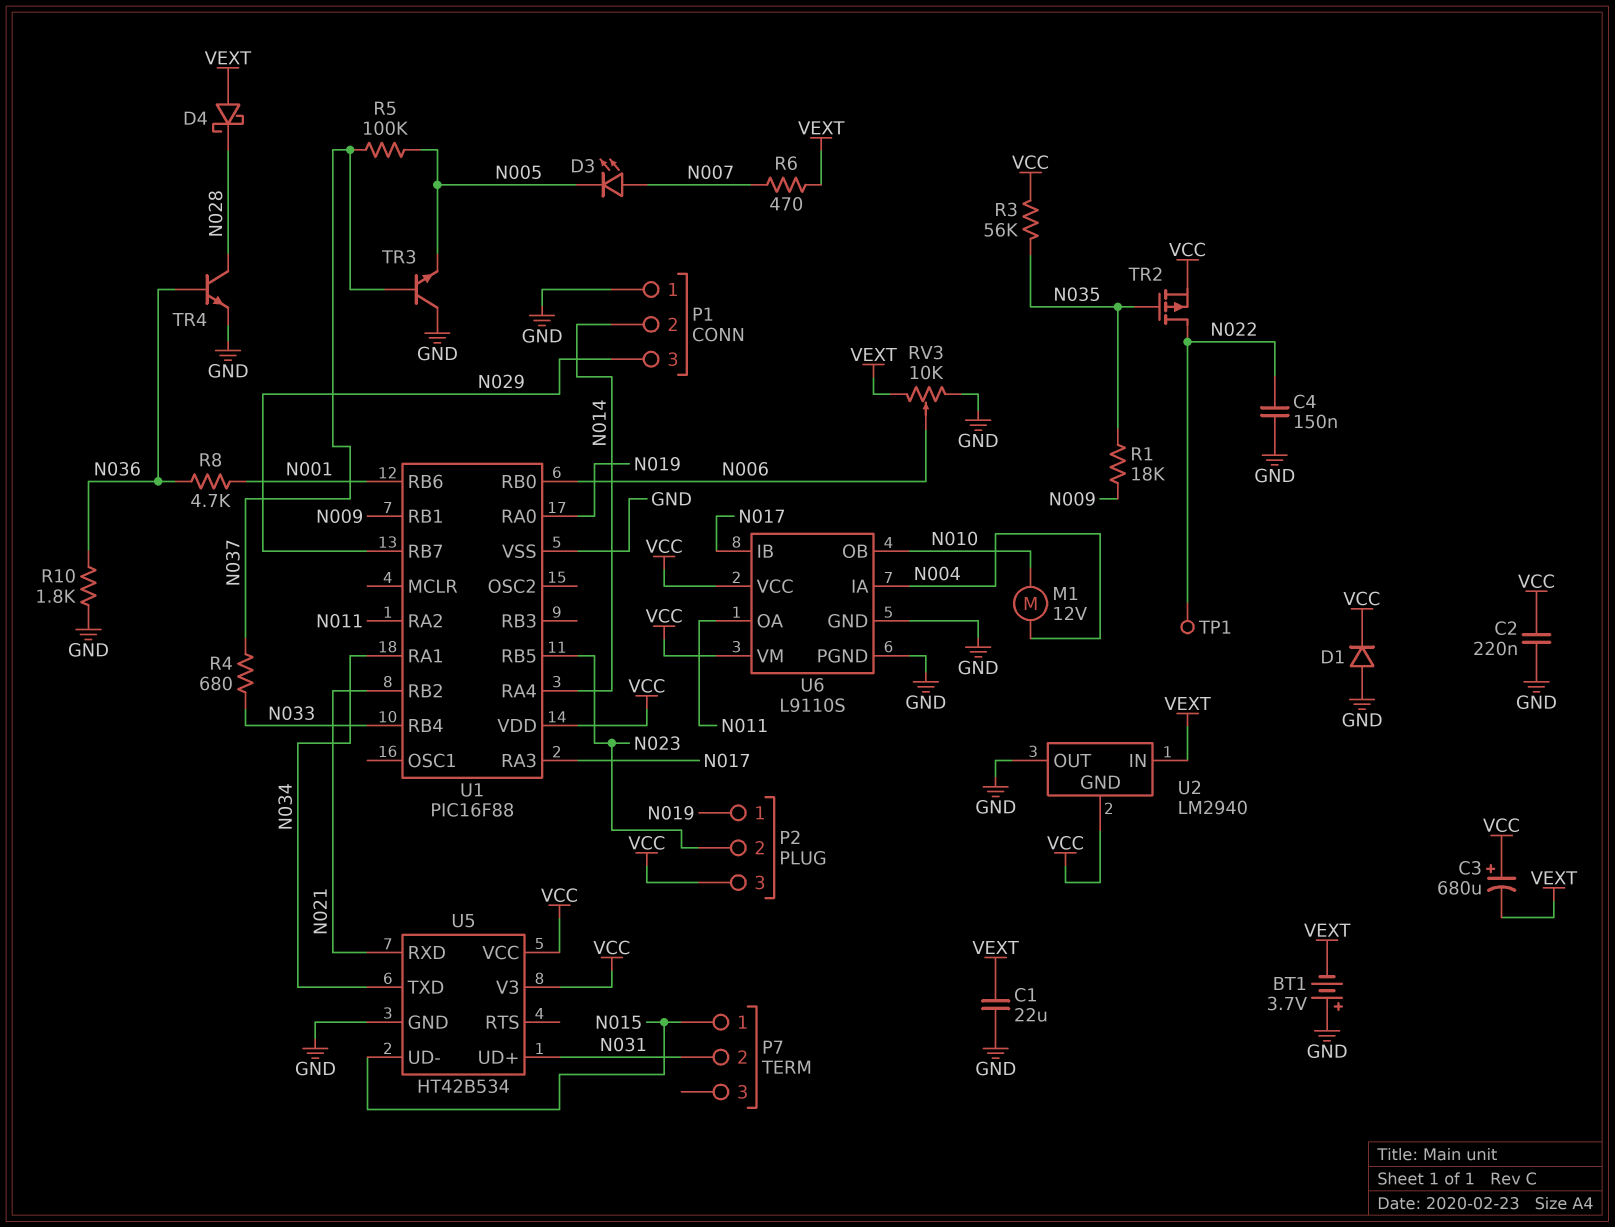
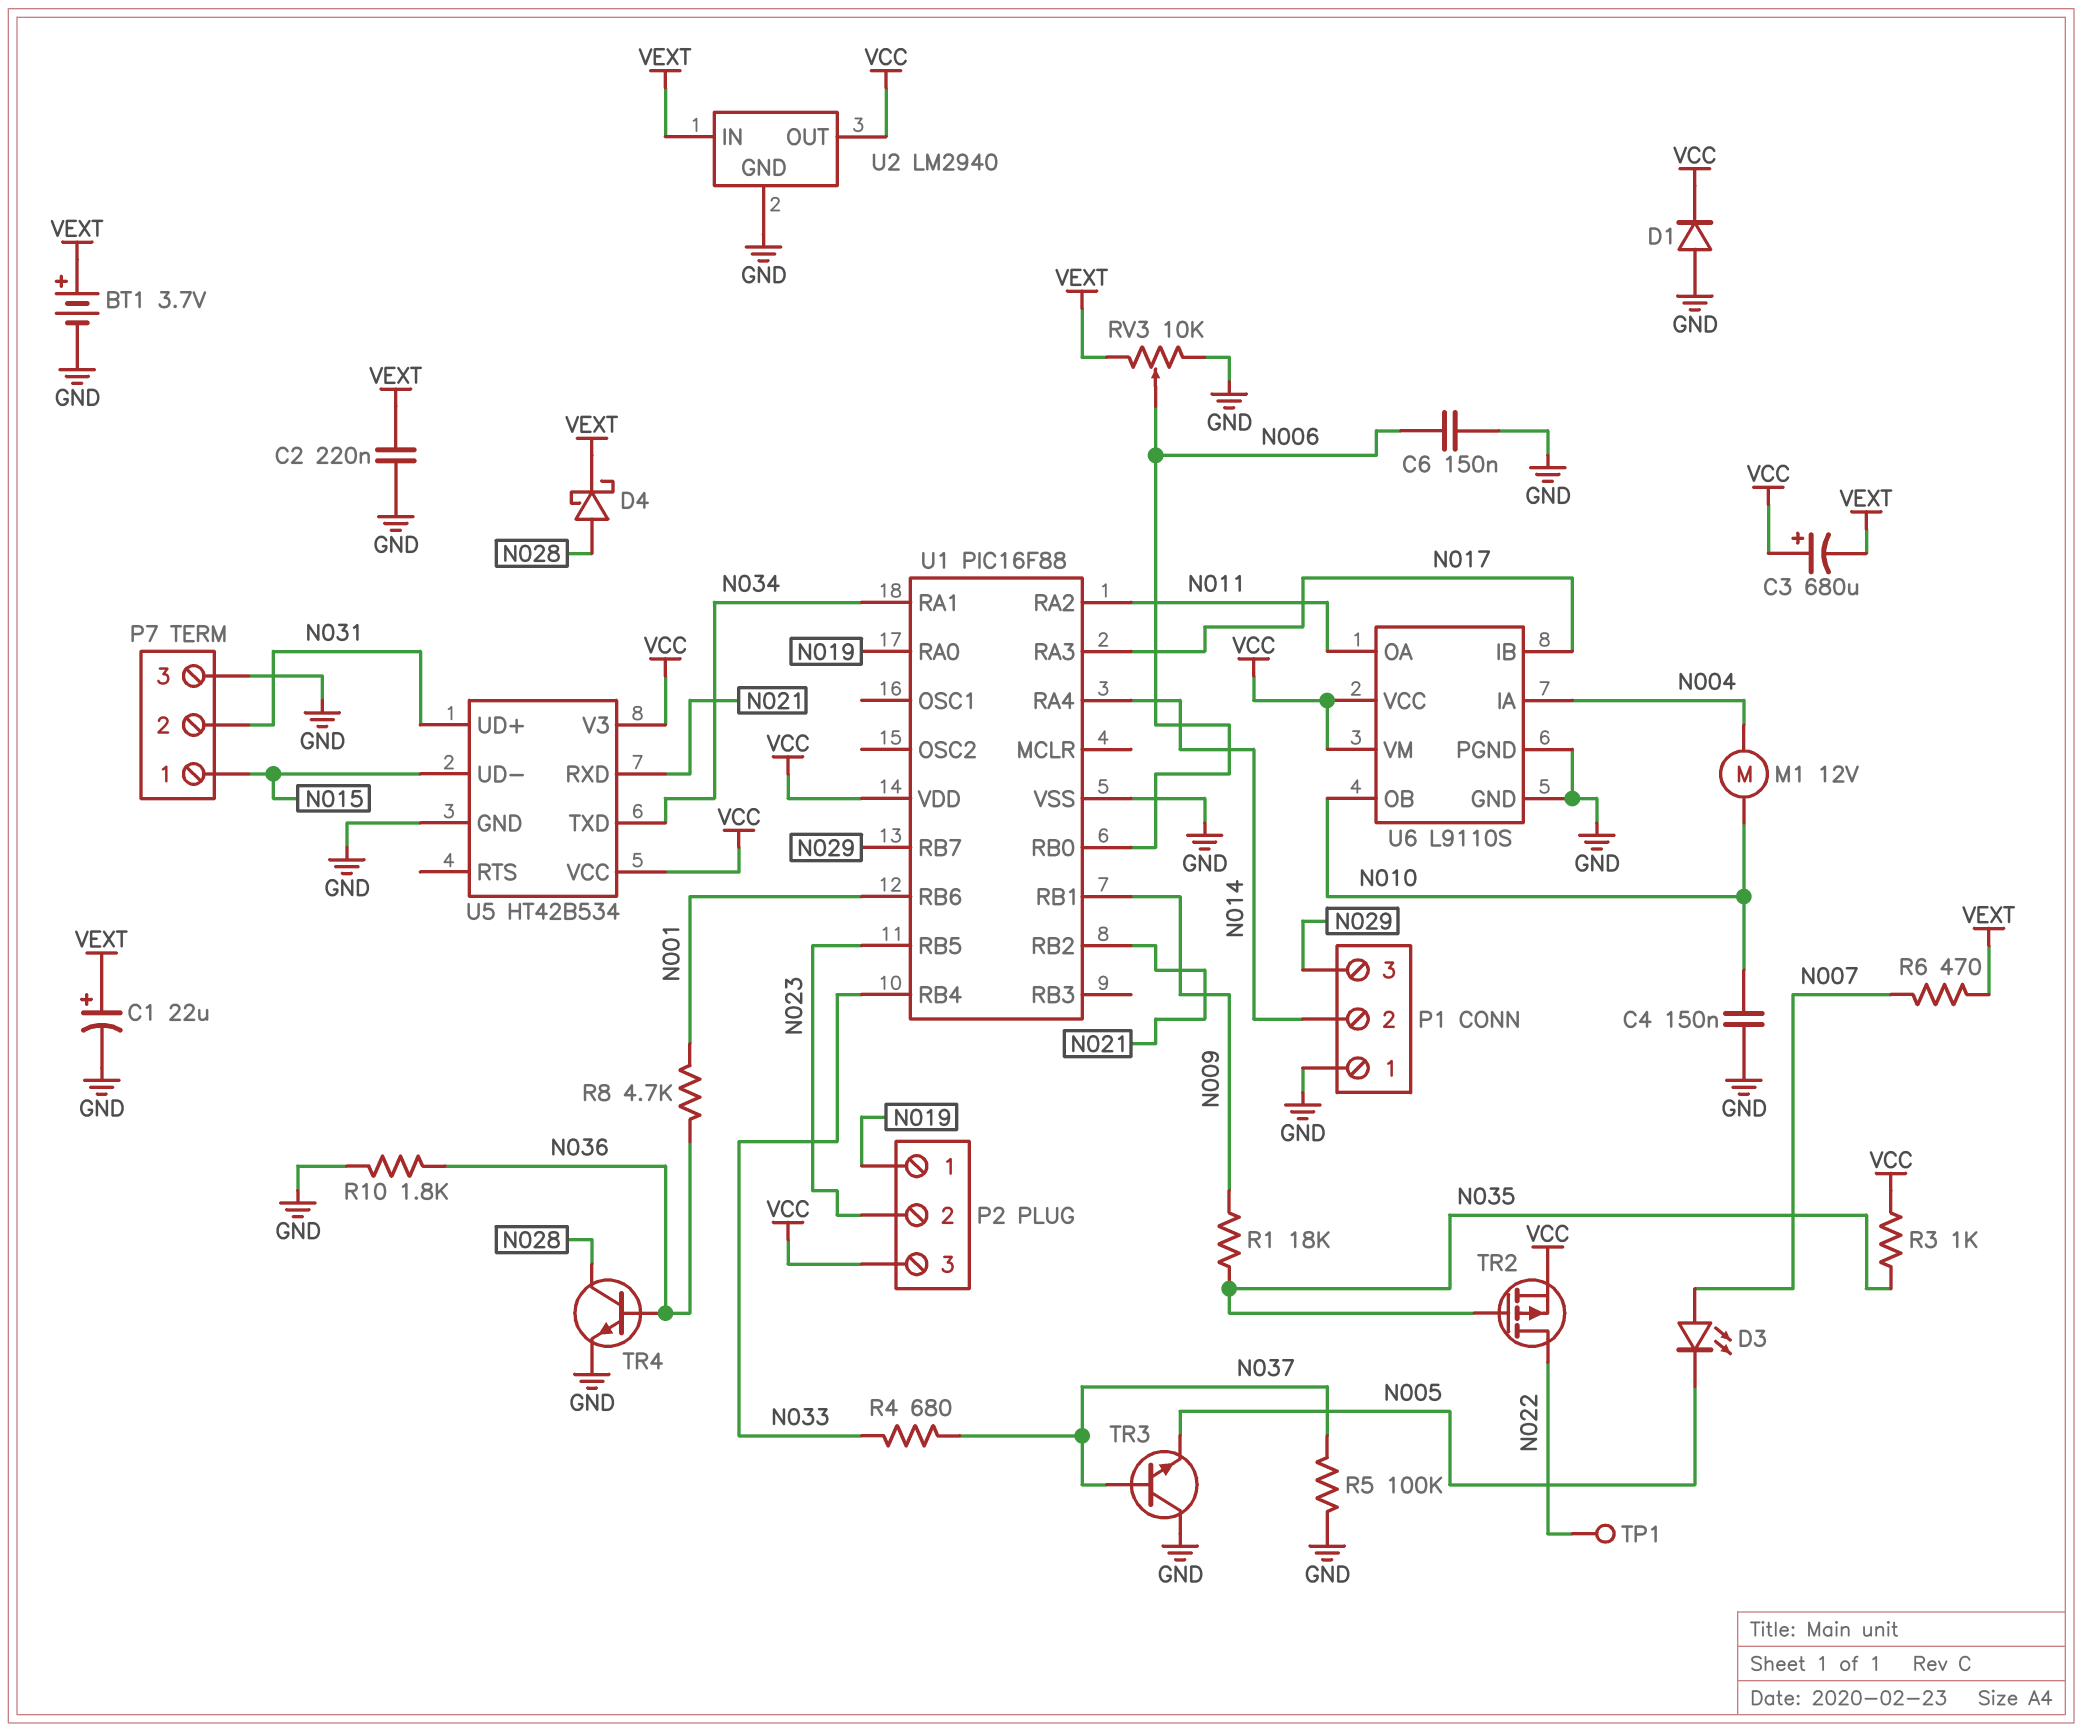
BT1: 3.7V (plus GND, minus VEXT) -> 3.7V (plus VEXT, minus GND)
C1: 22uF (GND, VEXT) -> 22uF (plus VEXT, minus GND)
C2: 220nF (GND, VCC) -> 220nF (GND, VEXT)
C4: 150nF (GND, N022) -> 150nF (GND, N010)
C6: none -> 150nF (GND, N006)
D4: schottky (A VEXT, K N028) -> schottky (A N028, K VEXT)
P7 pin 3: none -> GND
R3: 56k (N035, VCC) -> 1k (N035, VCC)
R5: 100k (N005, N037) -> 100k (GND, N037)
U2 pin GND: VCC -> GND
U2 pin OUT: GND -> VCC

